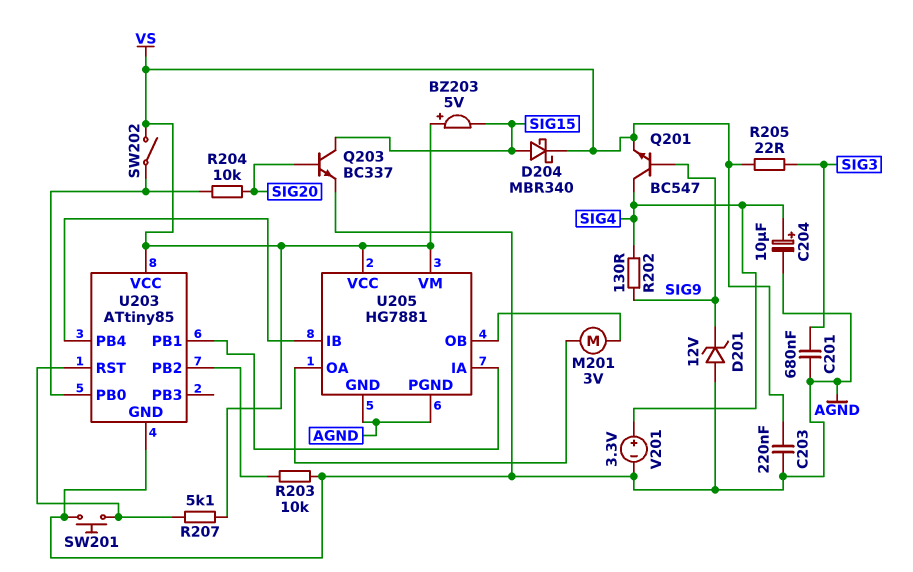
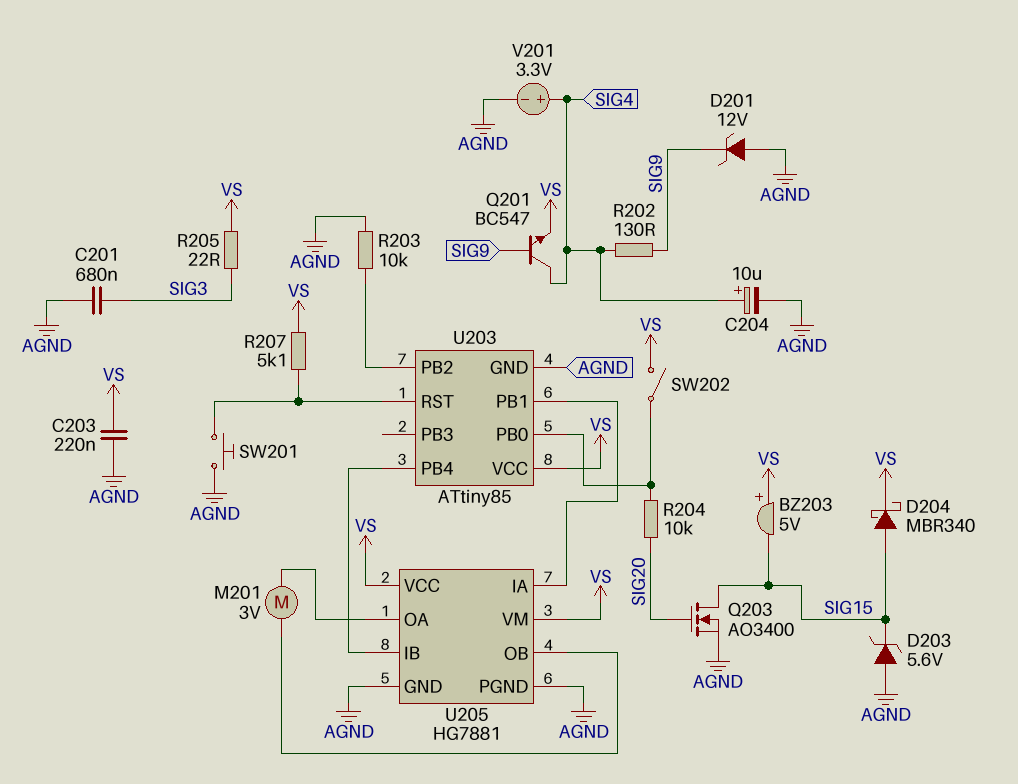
D203: none -> zener 5.6V (A AGND, K SIG15)
Q203: NPN BC337 (B SIG20, C SIG15, E AGND) -> NMOS AO3400 (G SIG20, D SIG15, S AGND)

